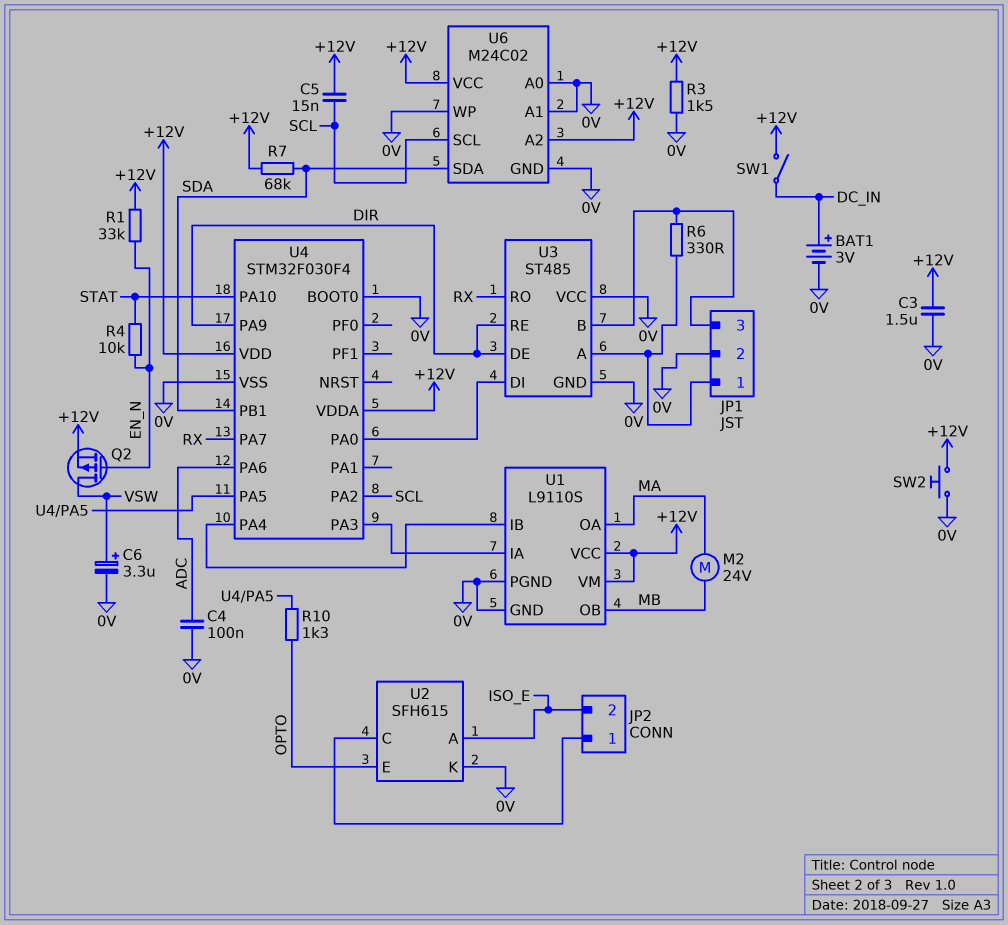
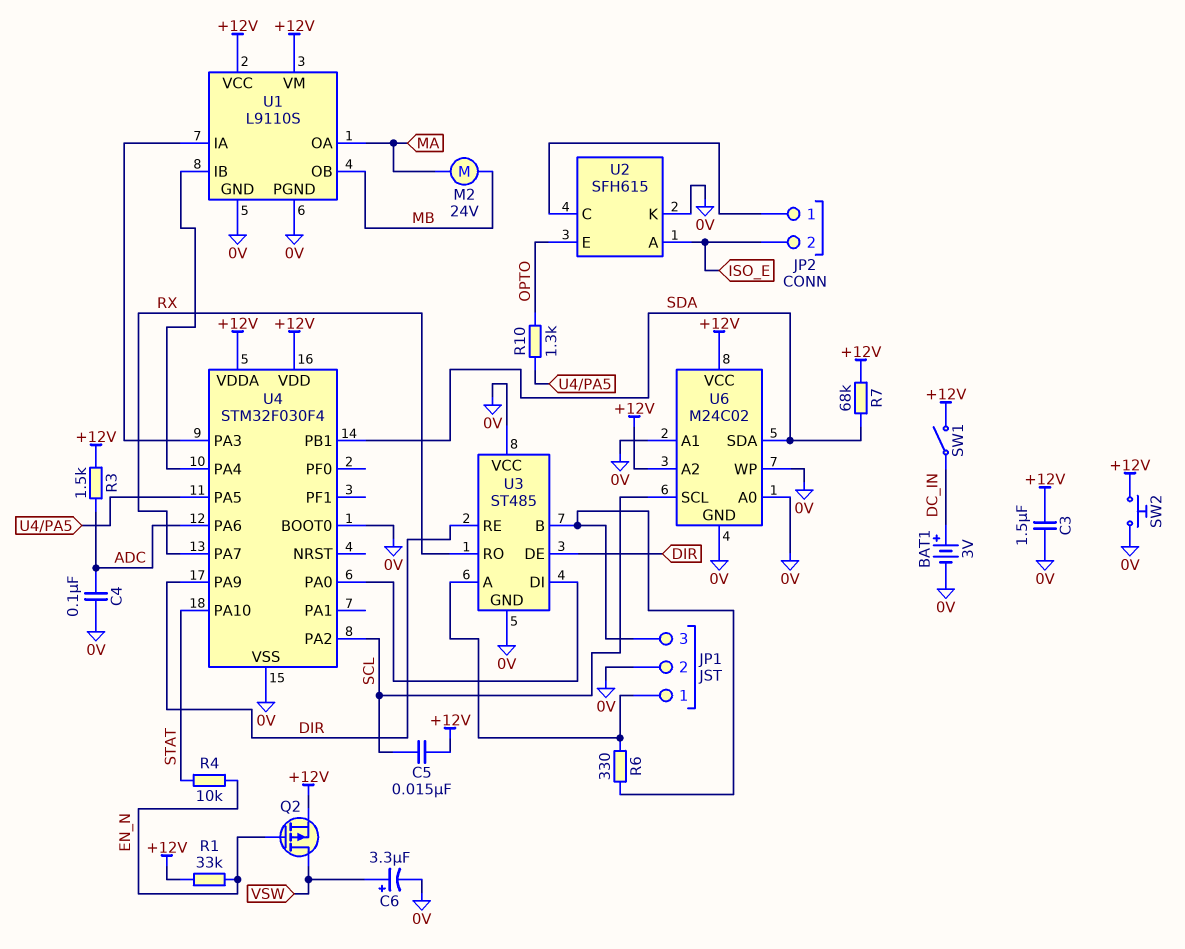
R3: 1.5k (+12V, 0V) -> 1.5k (+12V, ADC)

